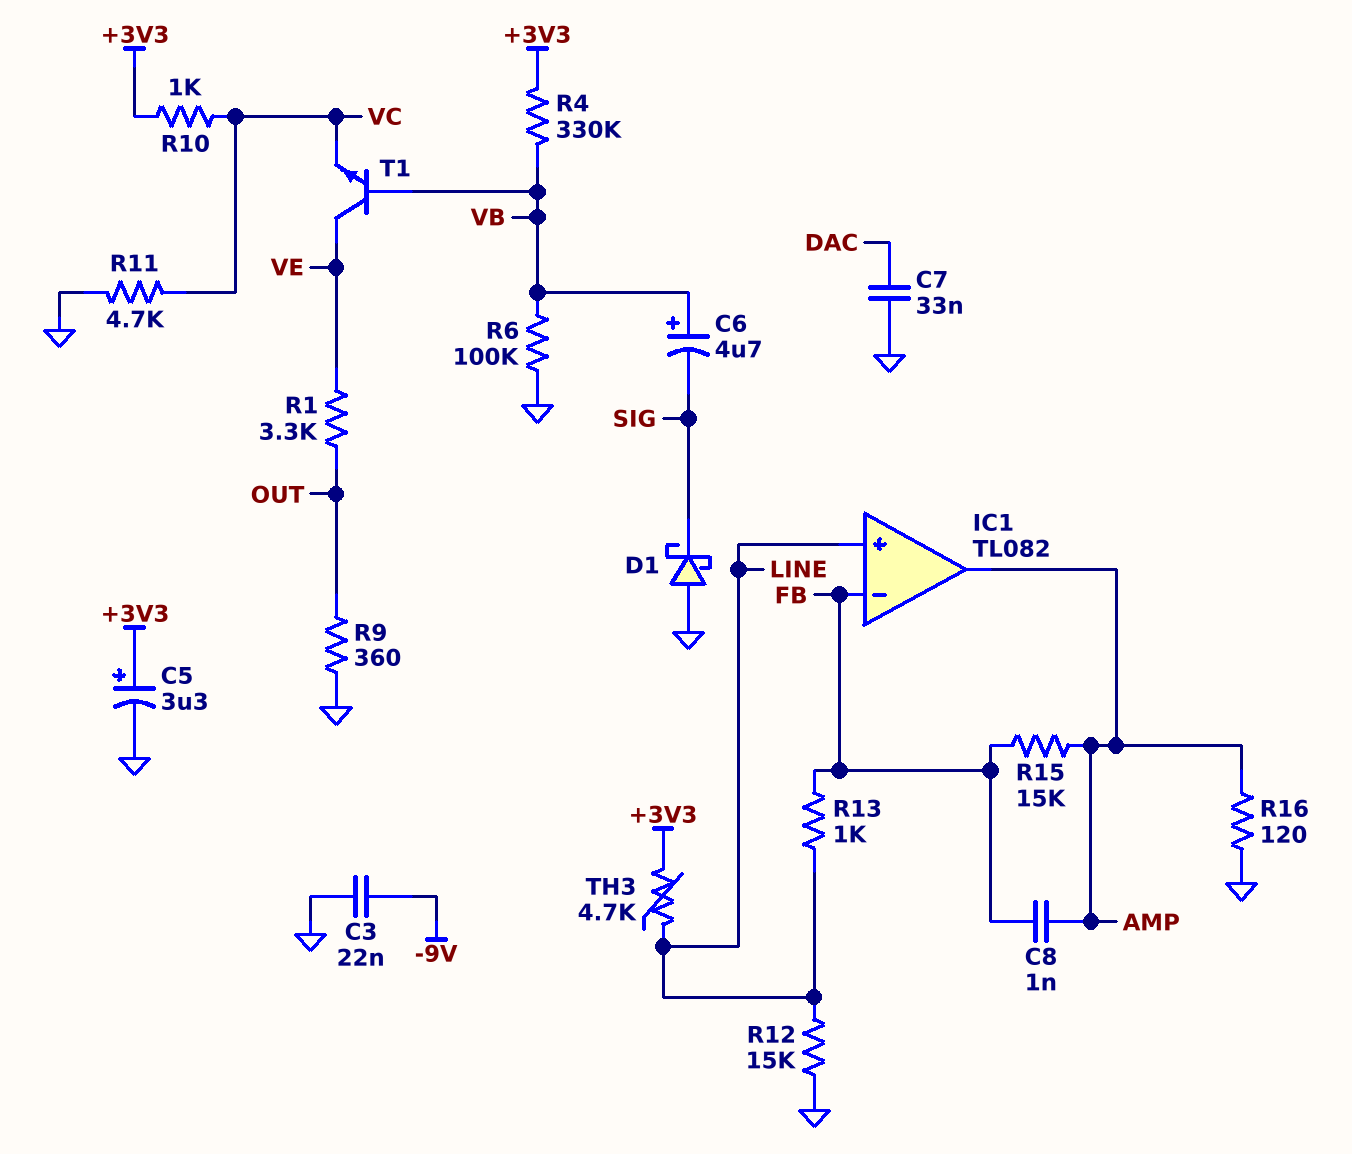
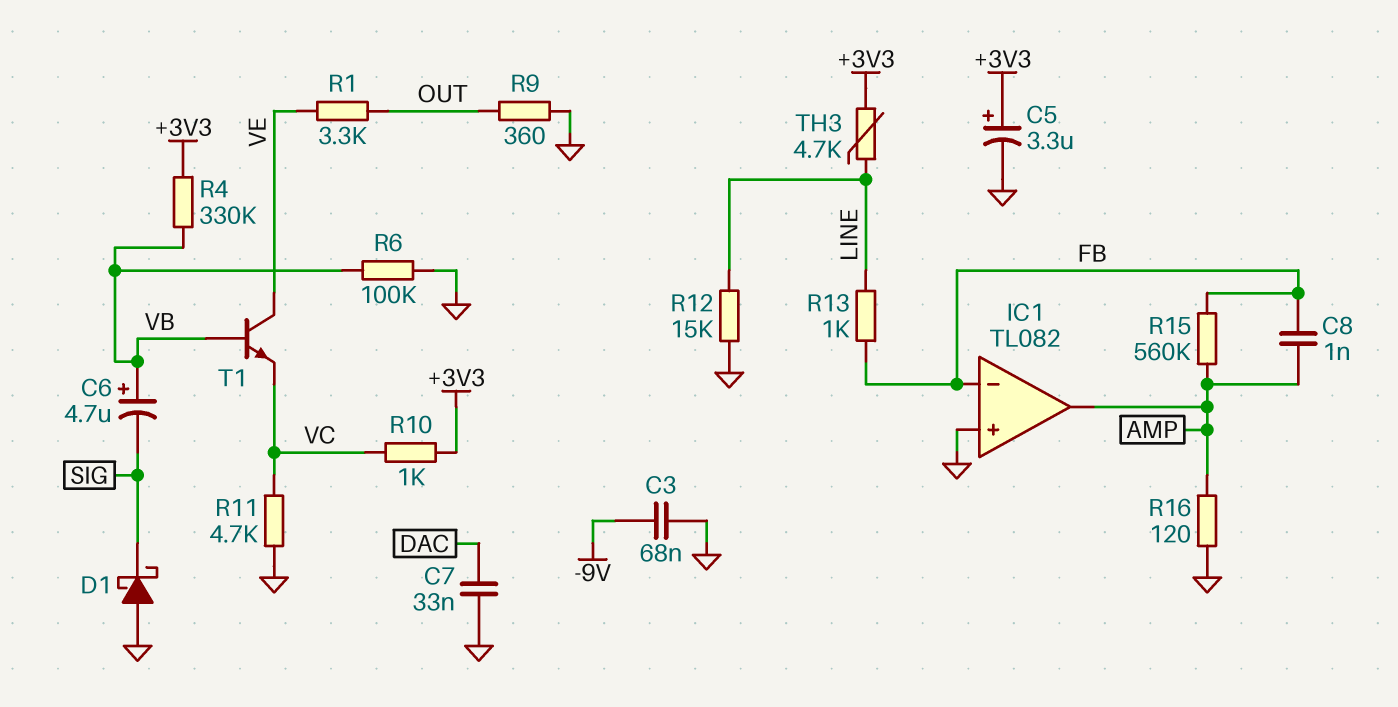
C3: 22nF (-9V, GND) -> 68nF (-9V, GND)
IC1 pin in+: LINE -> GND
R15: 15k (AMP, FB) -> 560k (AMP, FB)

